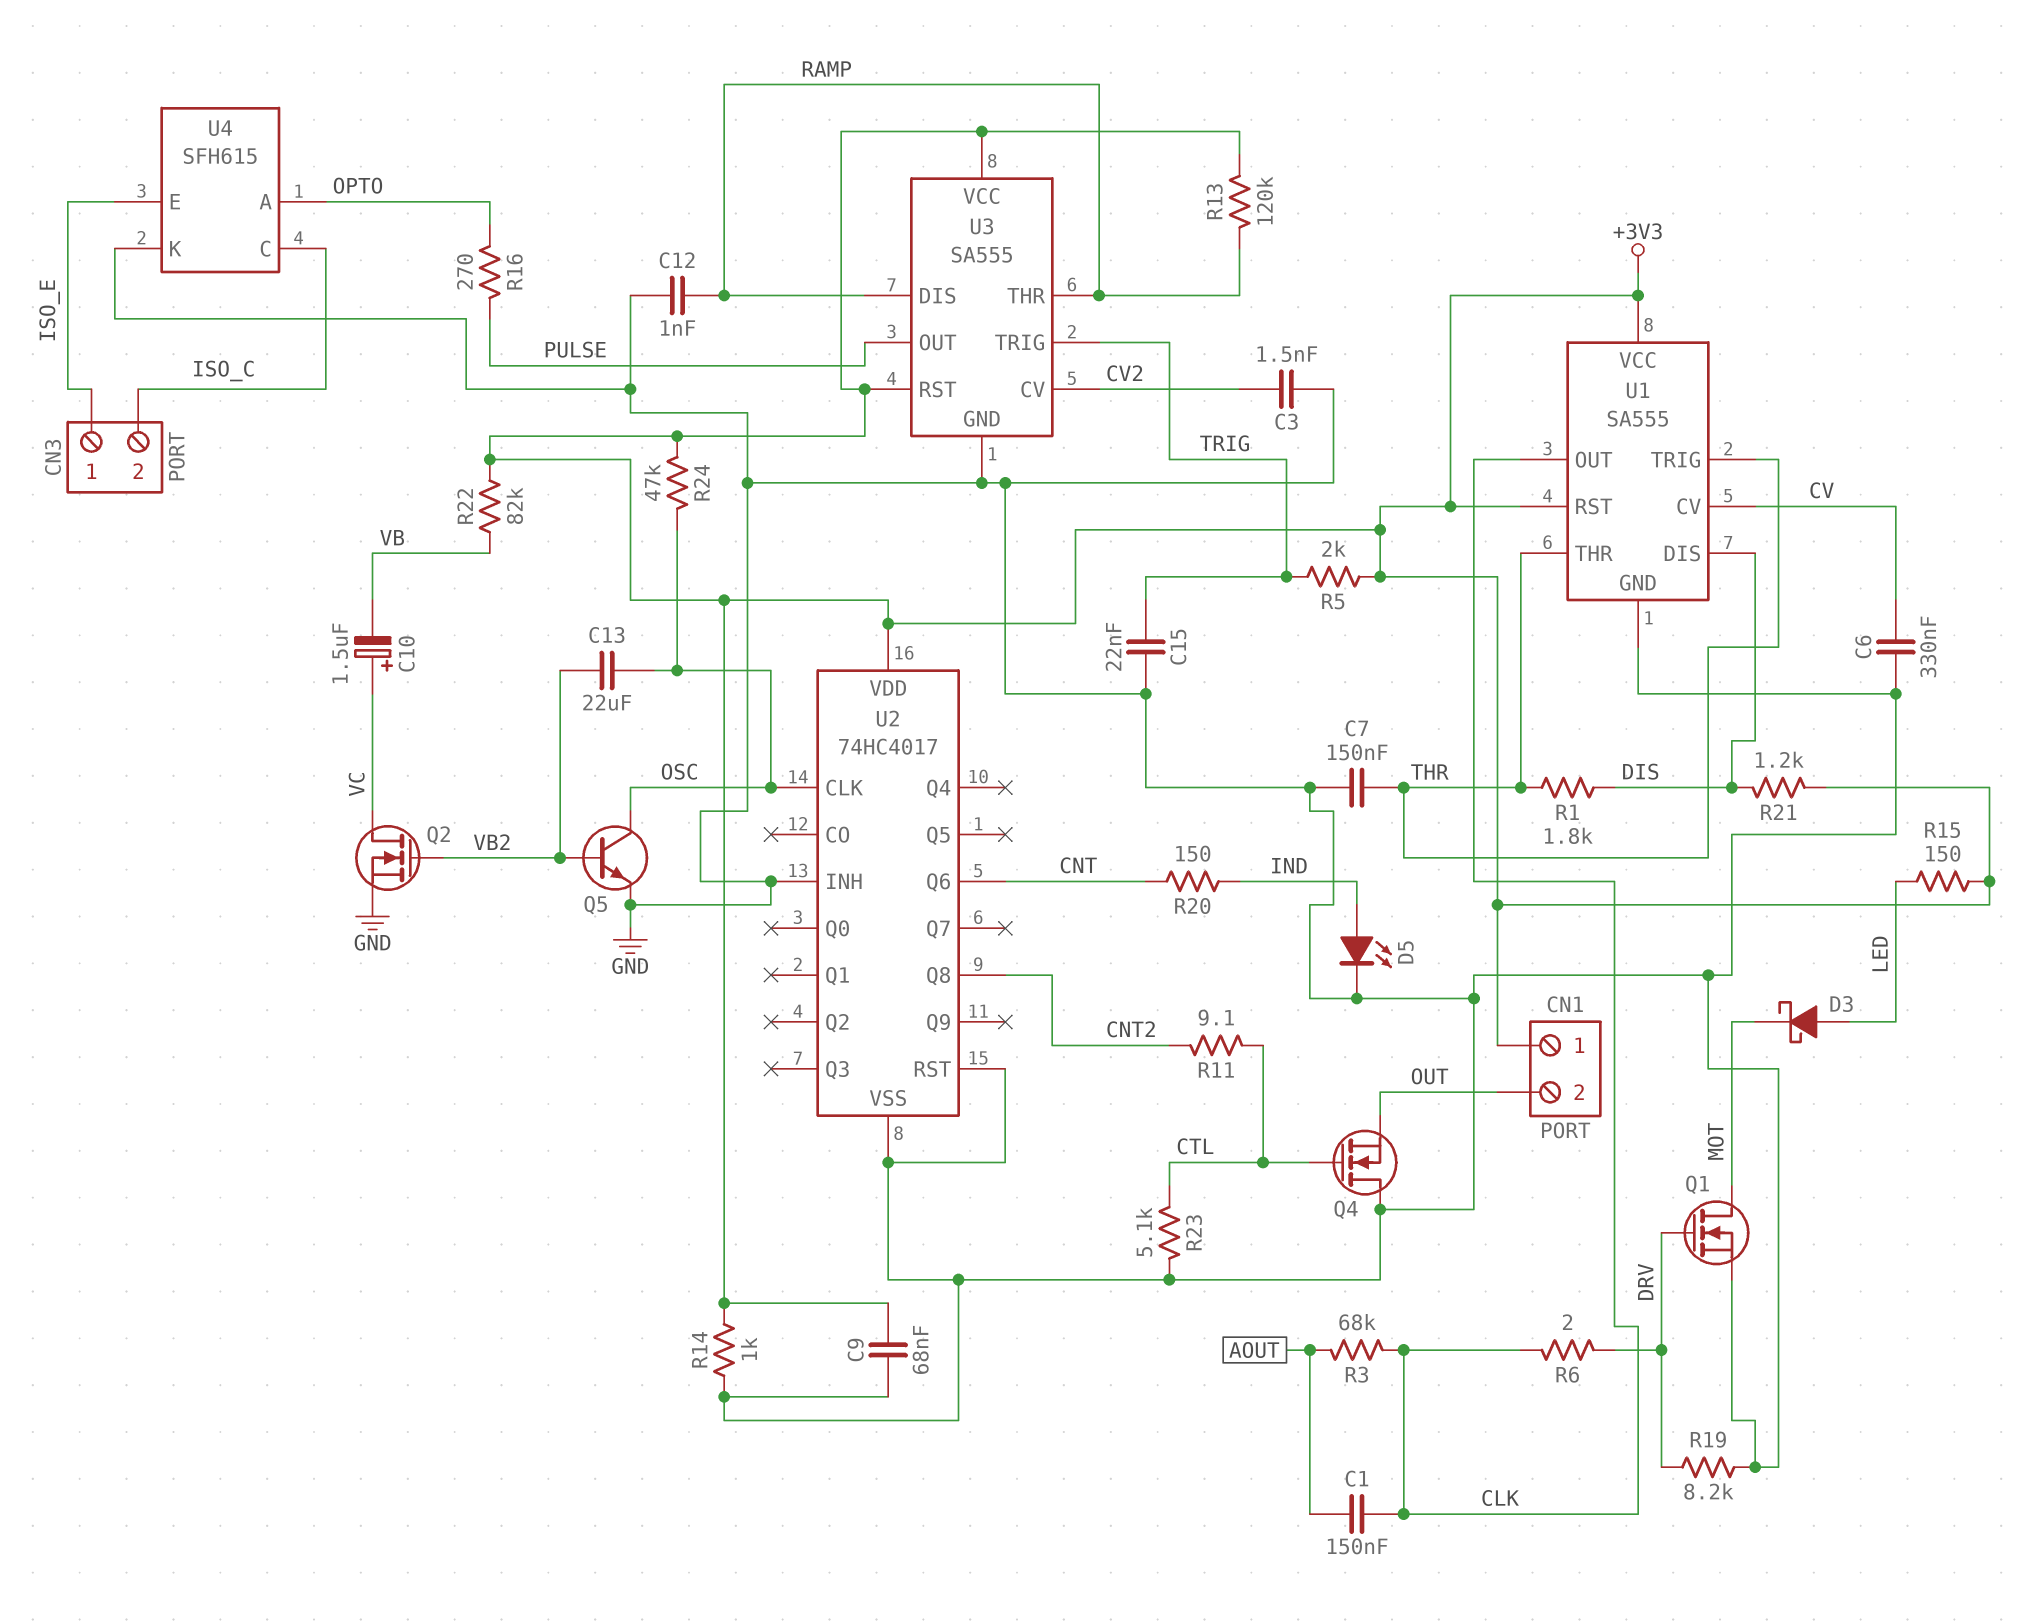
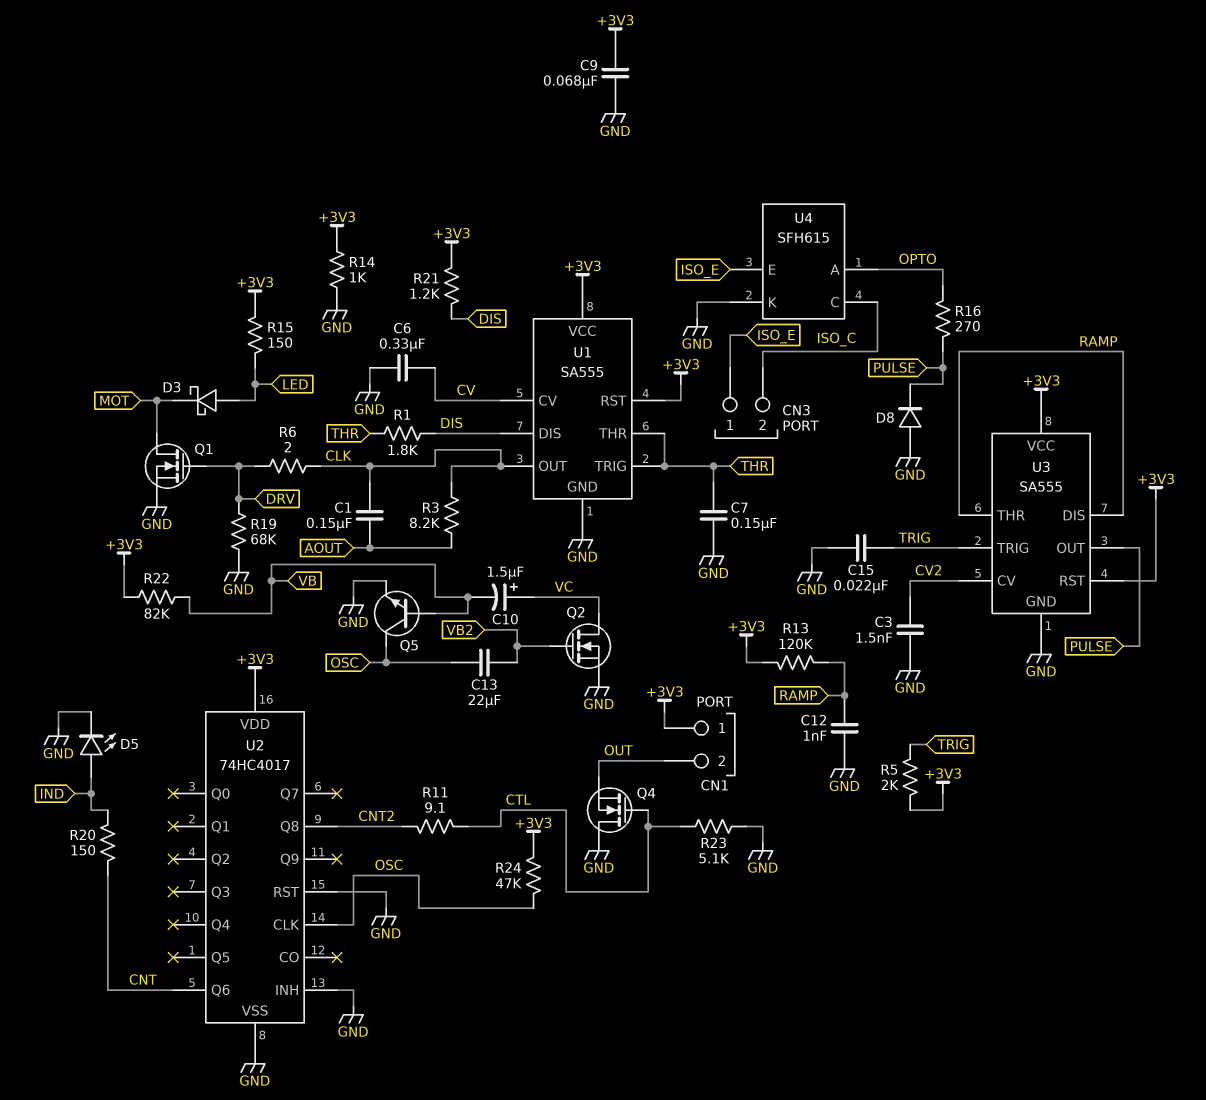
D8: none -> diode (A GND, K PULSE)
Q5: NPN (B VB2, C OSC, E GND) -> NPN (B VB, C OSC, E GND)
R3: 68k (AOUT, CLK) -> 8.2k (AOUT, CLK)
R19: 8.2k (DRV, GND) -> 68k (DRV, GND)

